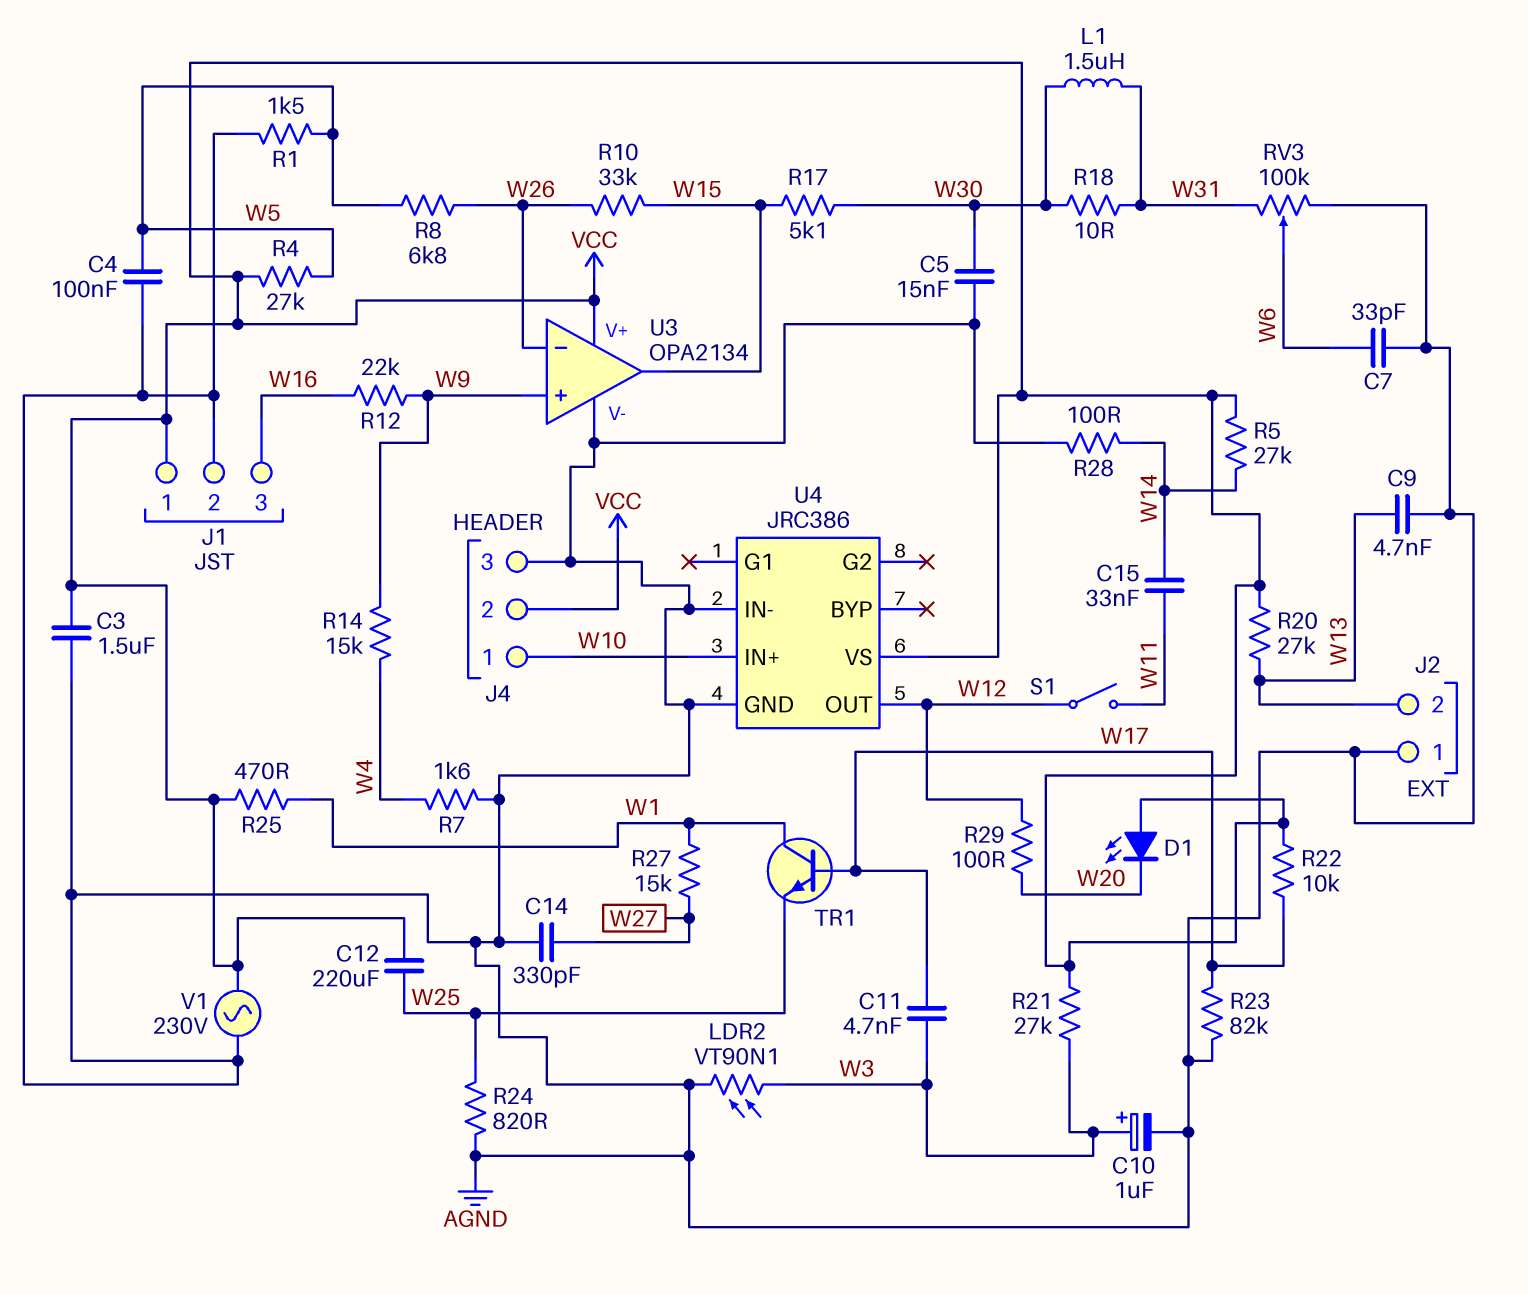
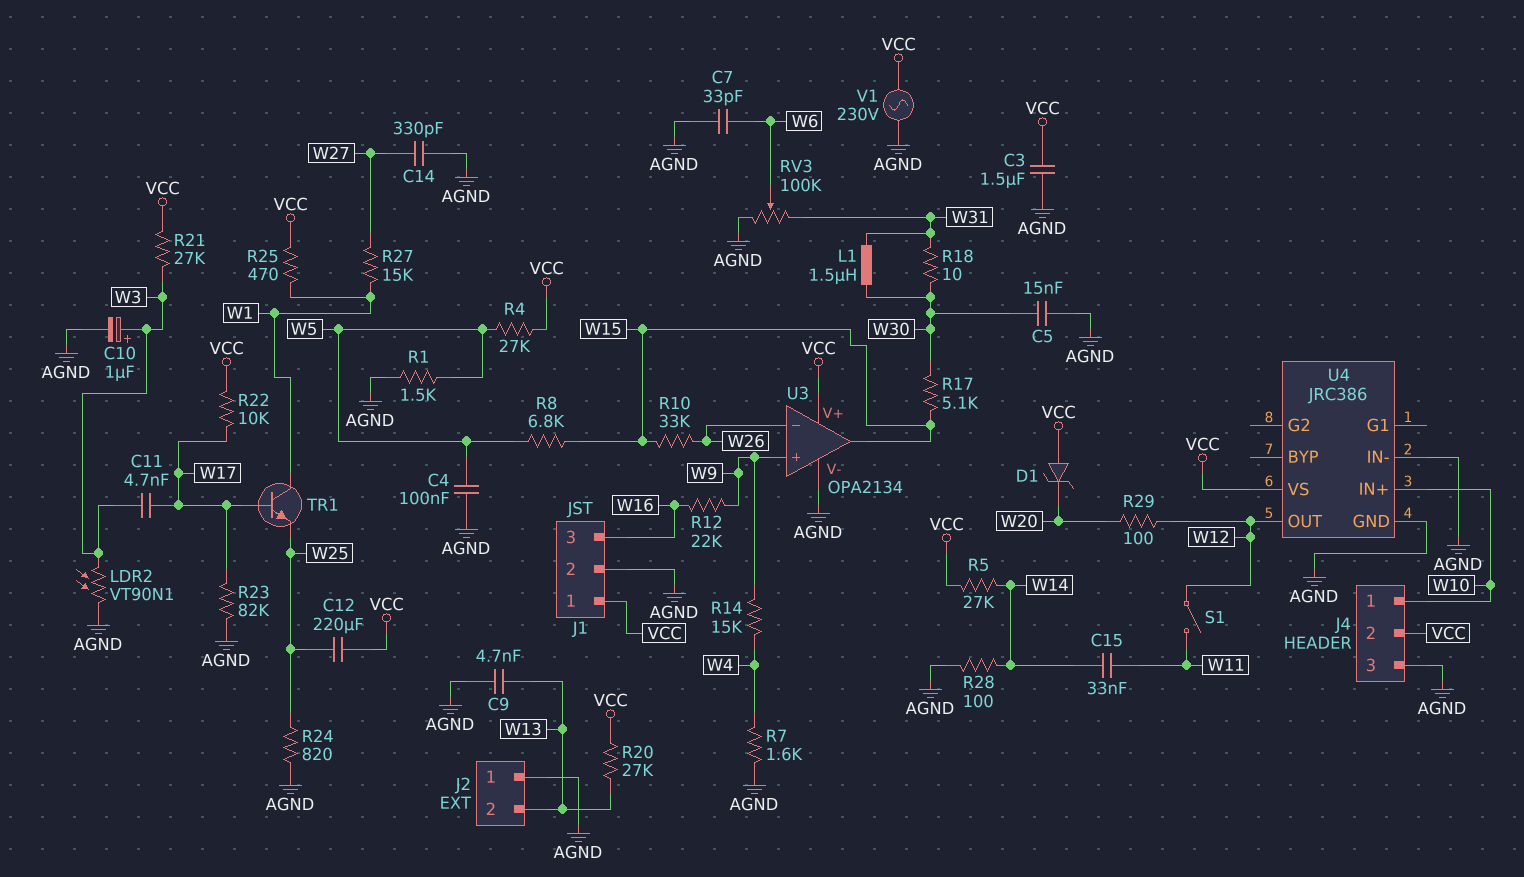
D1: LED (A VCC, K W20) -> zener (A VCC, K W20)
R8: 6.8k (W5, W26) -> 6.8k (W5, W15)

